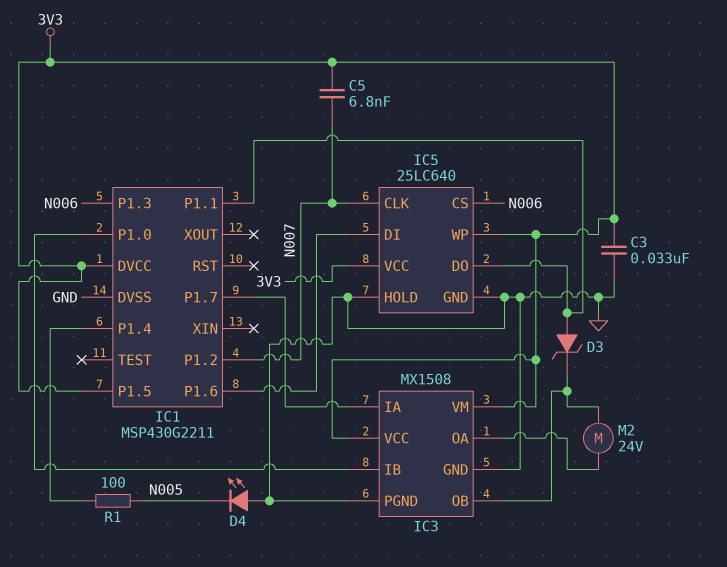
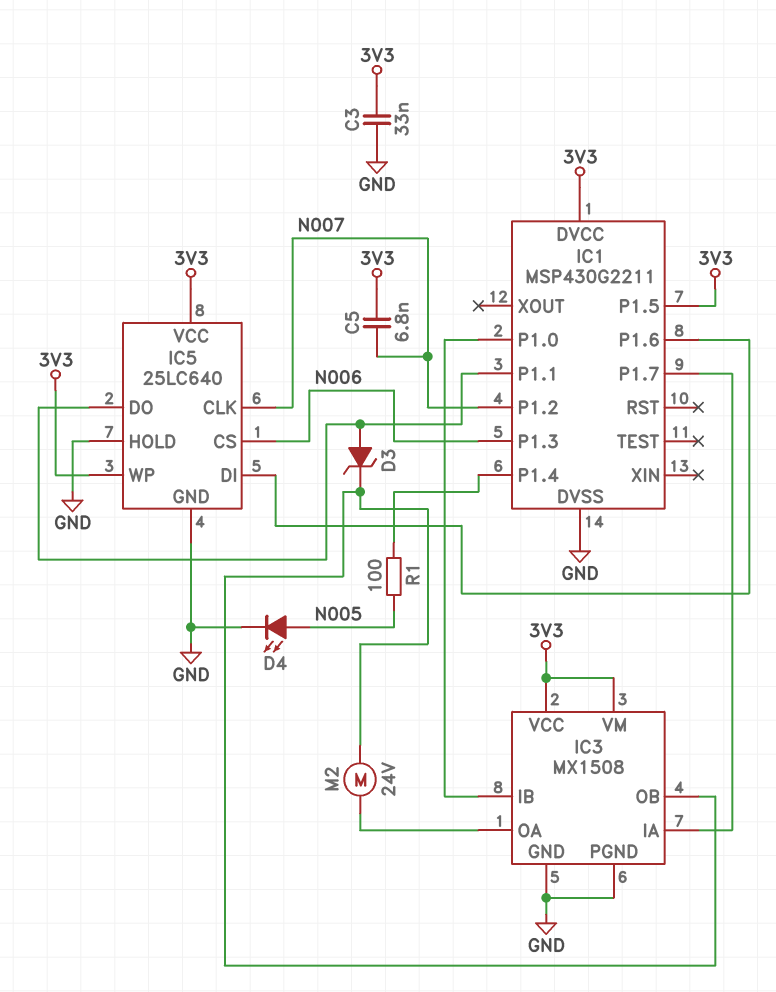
D4: LED (A GND, K N005) -> LED (A N005, K GND)

